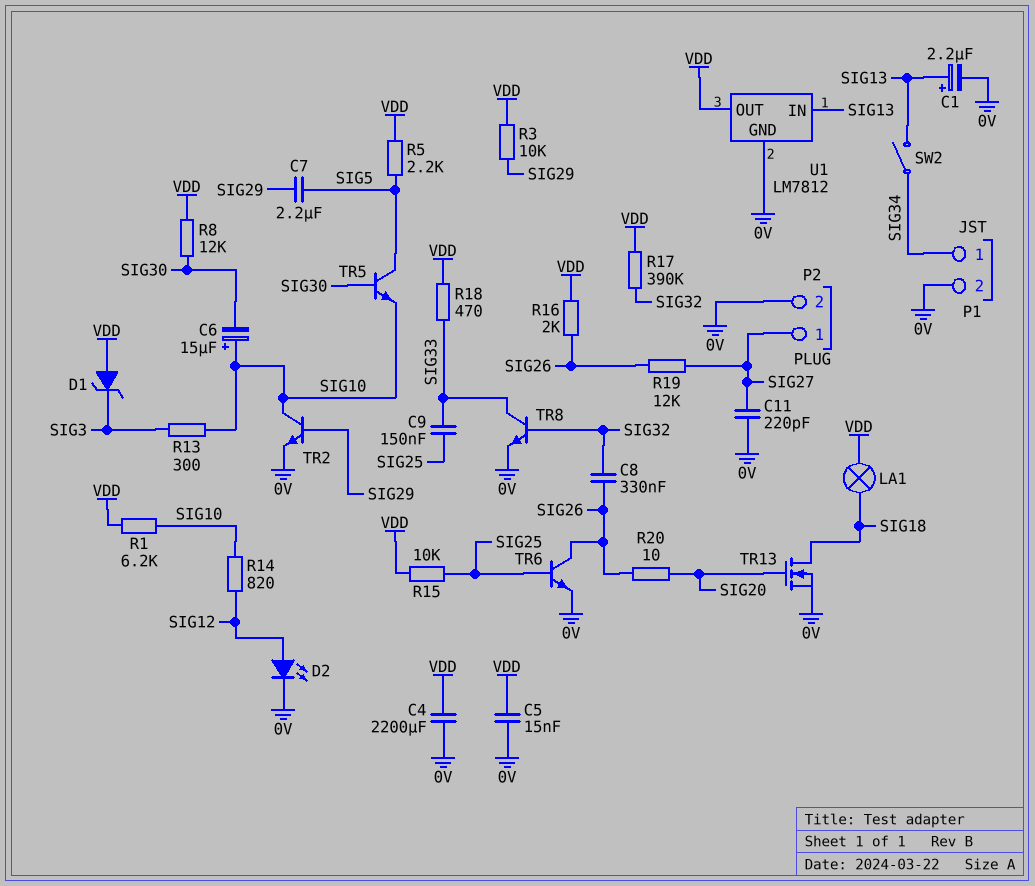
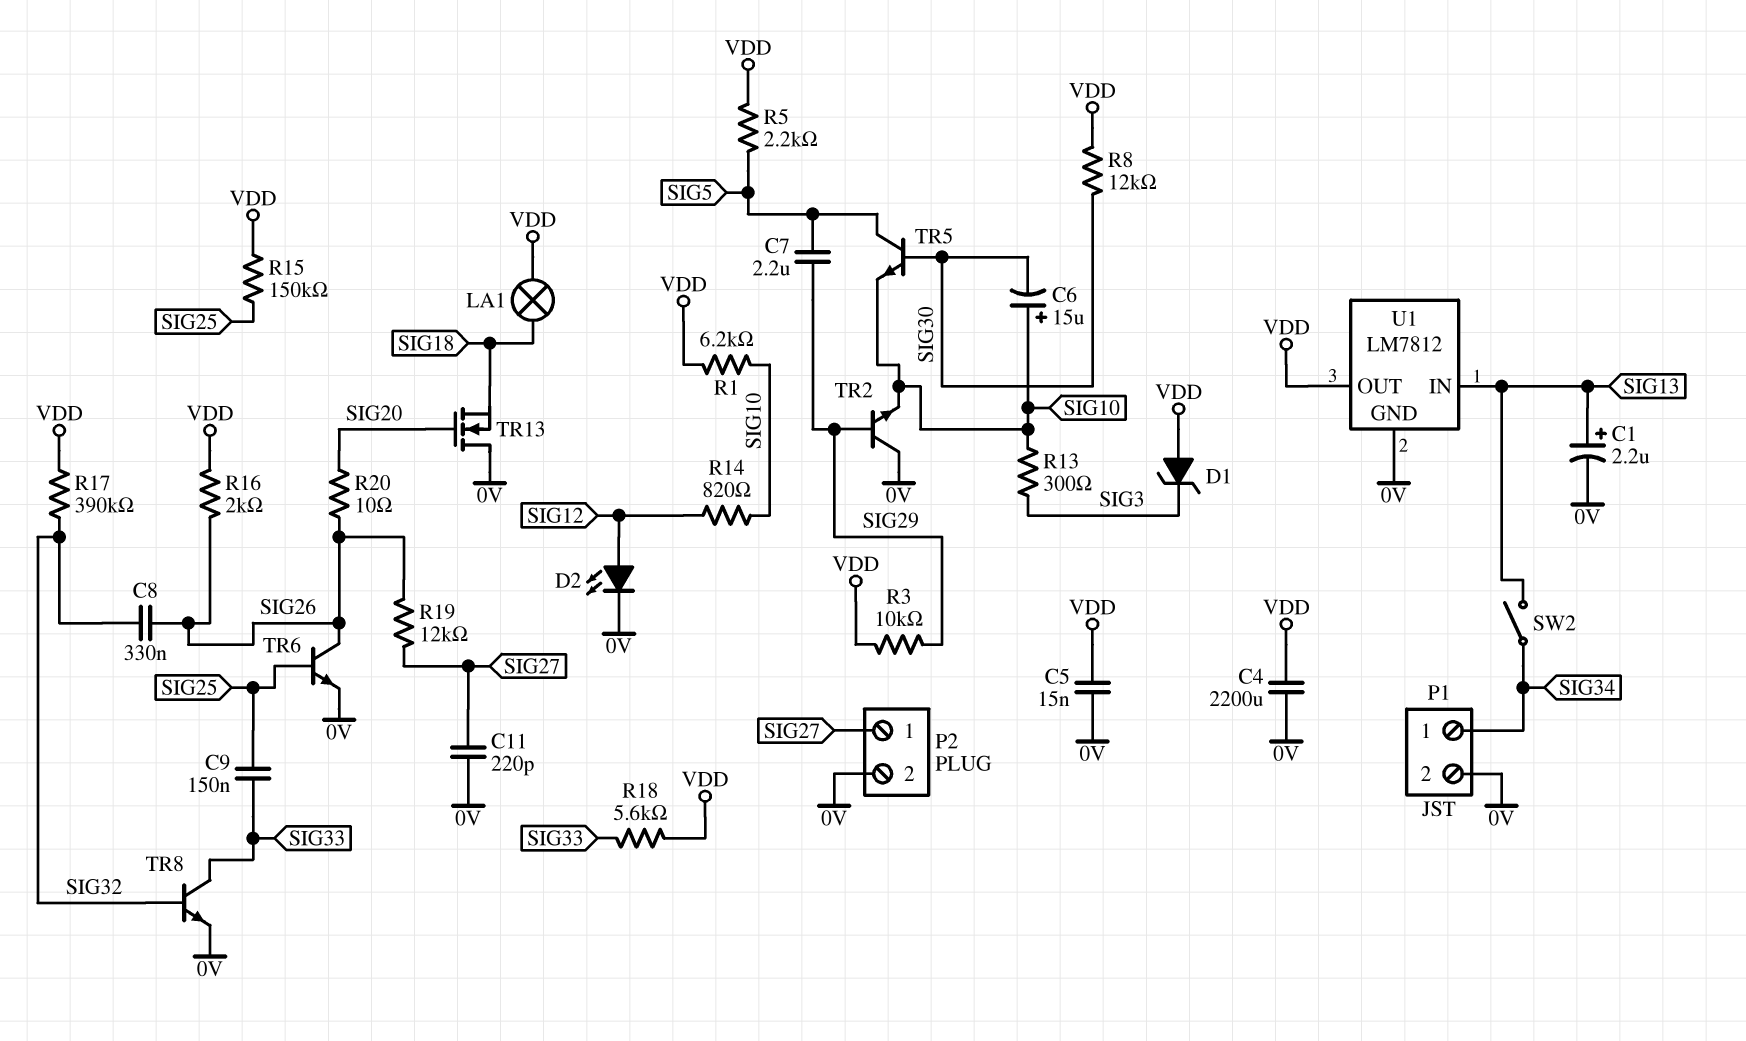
R15: 10k (SIG25, VDD) -> 150k (SIG25, VDD)
R18: 470 (SIG33, VDD) -> 5.6k (SIG33, VDD)
TR2: NPN (B SIG29, C SIG10, E 0V) -> NPN (B SIG29, C 0V, E SIG10)
TR13: NMOS (G SIG20, D SIG18, S 0V) -> NMOS (G SIG20, D 0V, S SIG18)

